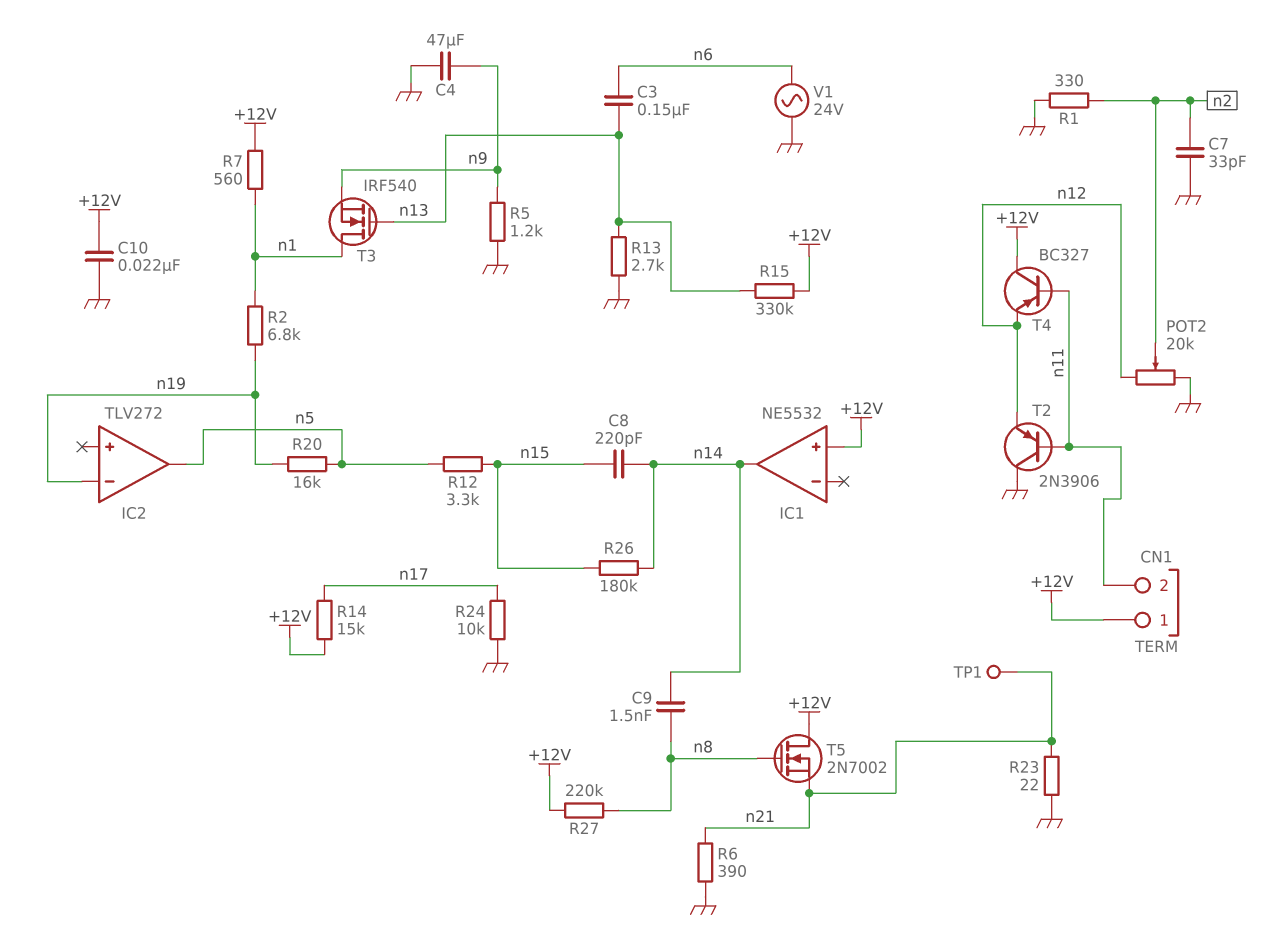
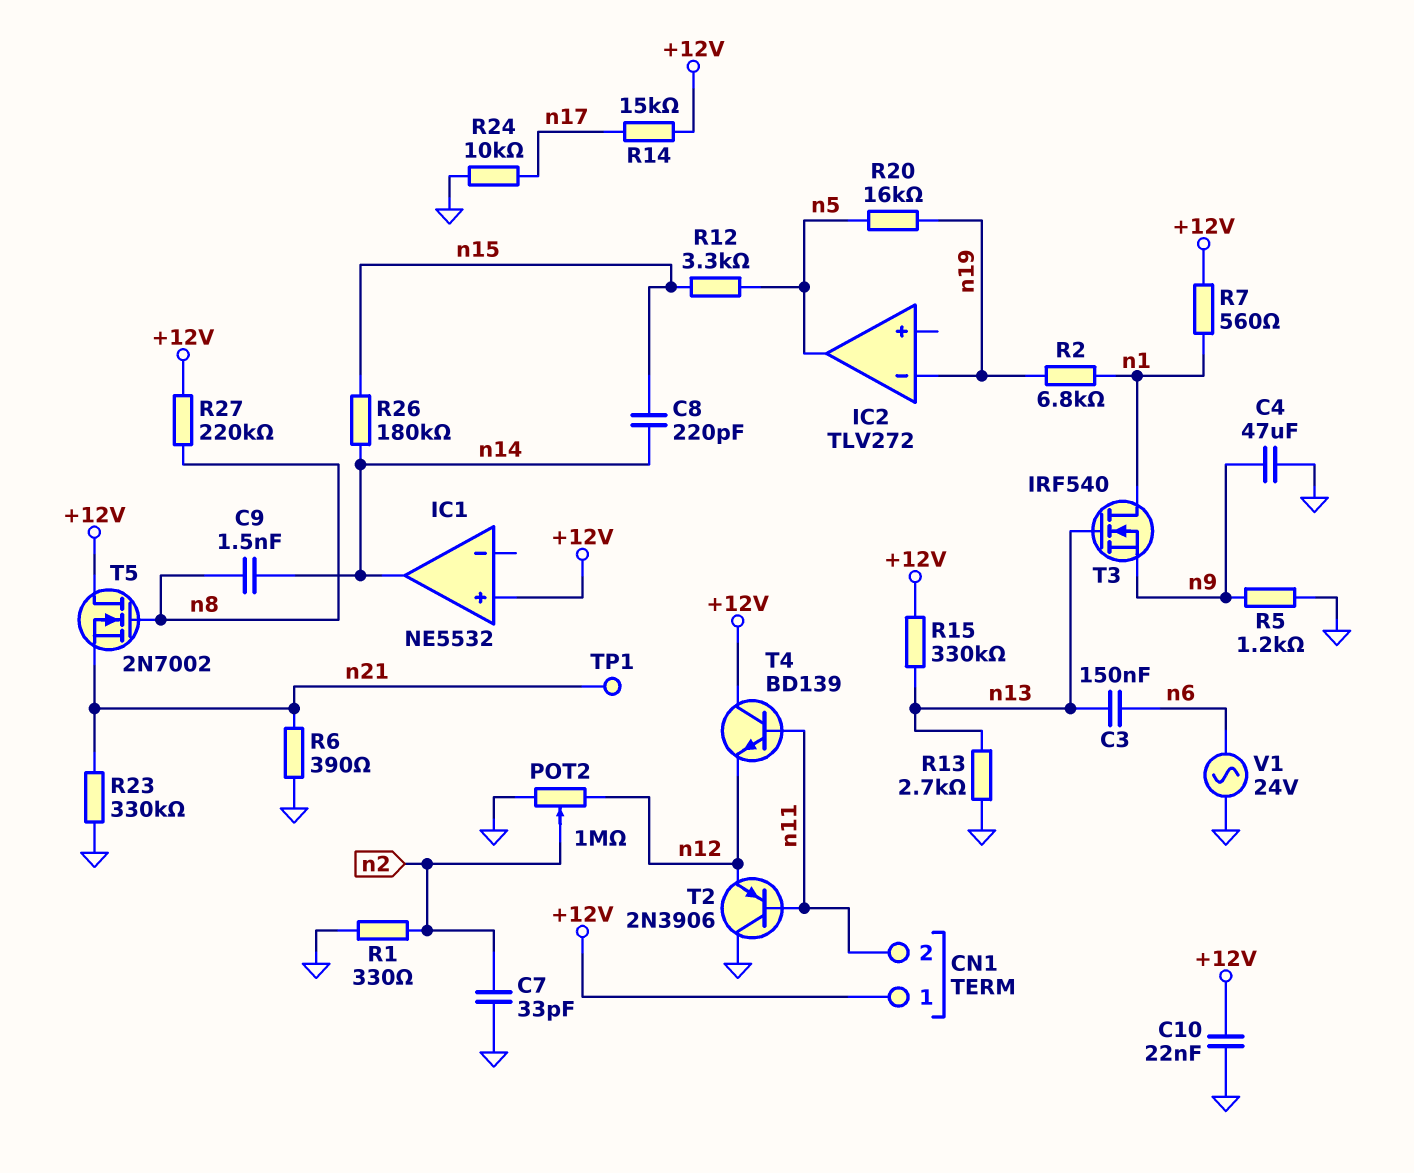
POT2: 20k (GND, n12, wiper n2) -> 1M (GND, n12, wiper n2)
R23: 22 (GND, n21) -> 330k (GND, n21)
T4: PNP BC327 (B n11, C +12V, E n12) -> NPN BD139 (B n11, C +12V, E n12)

